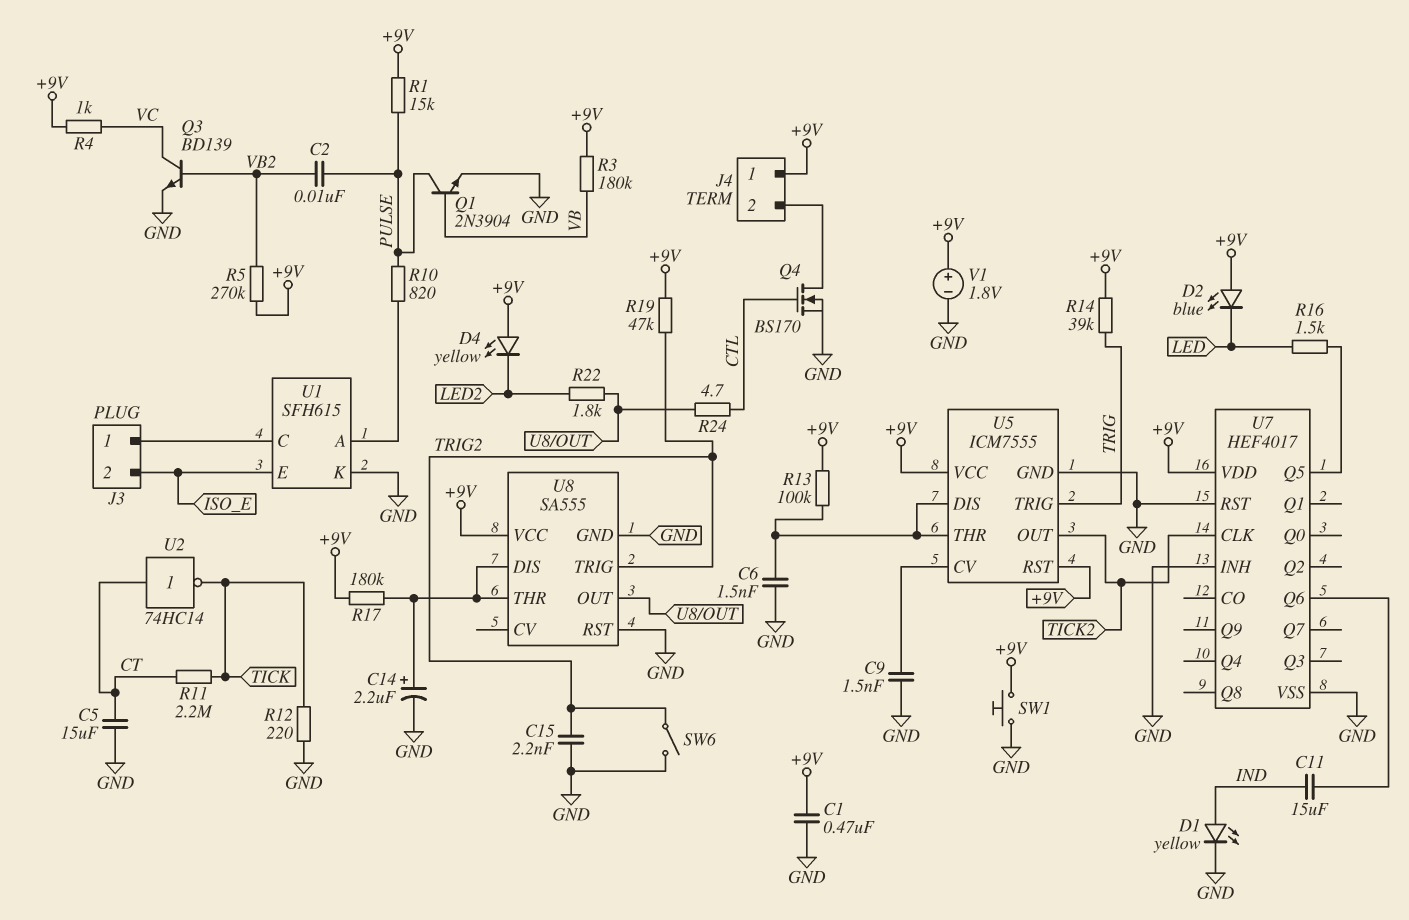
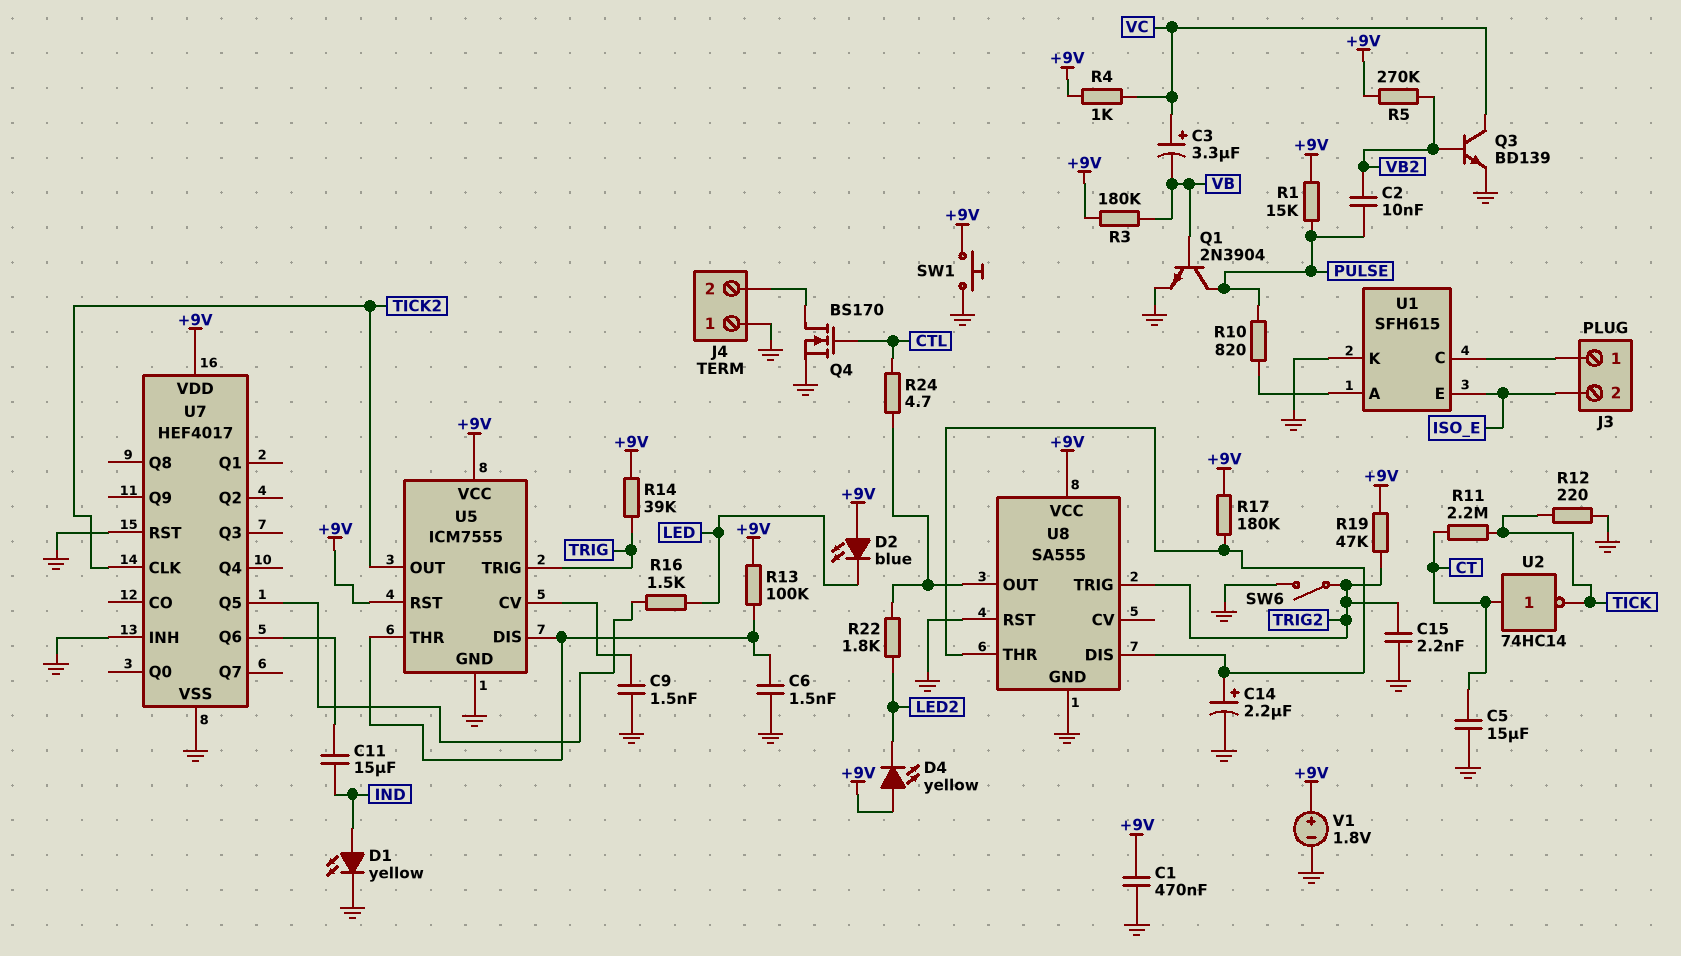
C3: none -> 3.3uF (plus VC, minus VB)
J4 pin 1: +9V -> GND

